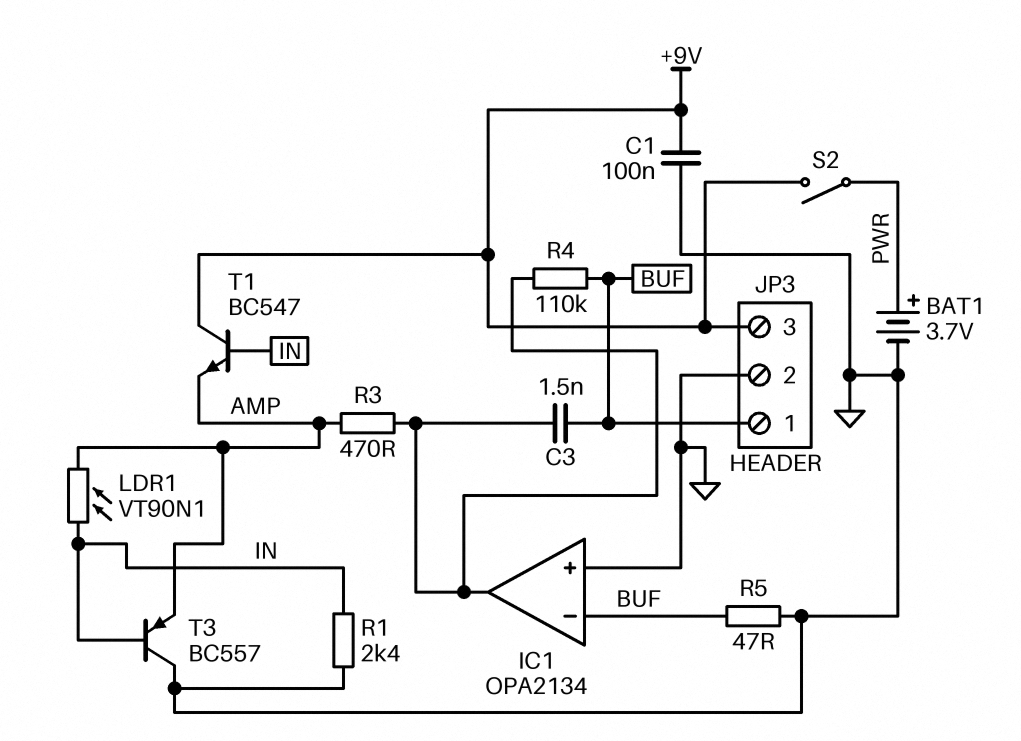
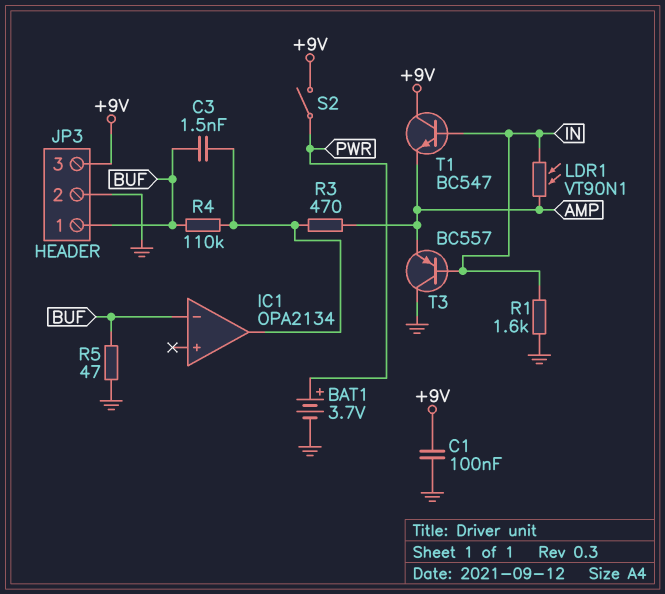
IC1 pin in+: GND -> none
R1: 2.4k (GND, IN) -> 1.6k (GND, IN)

